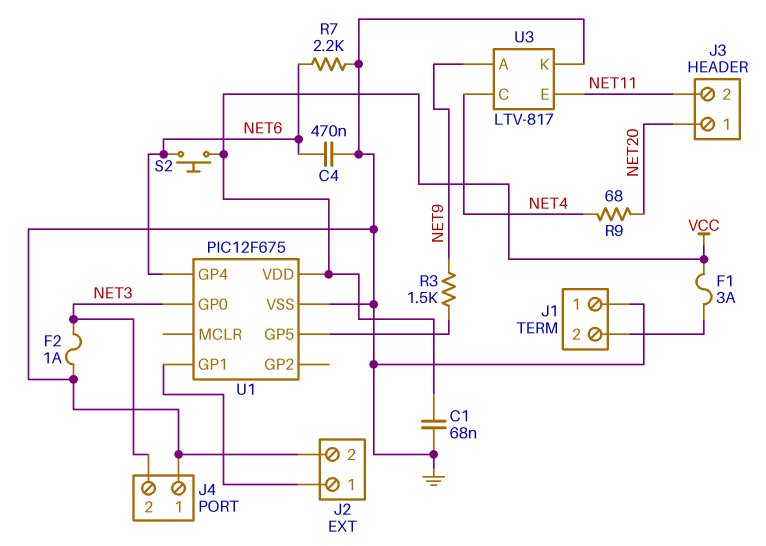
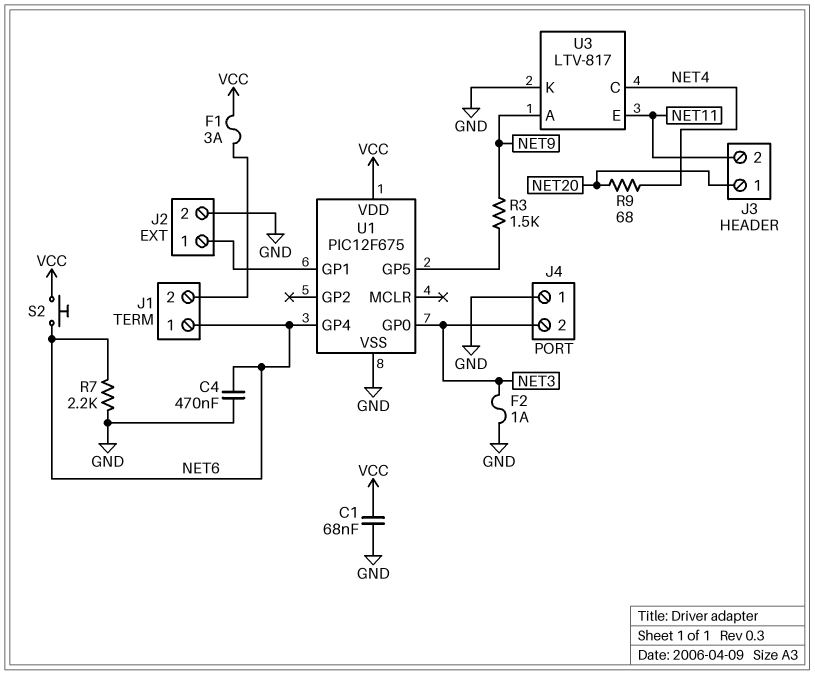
J1 pin 1: GND -> NET6

